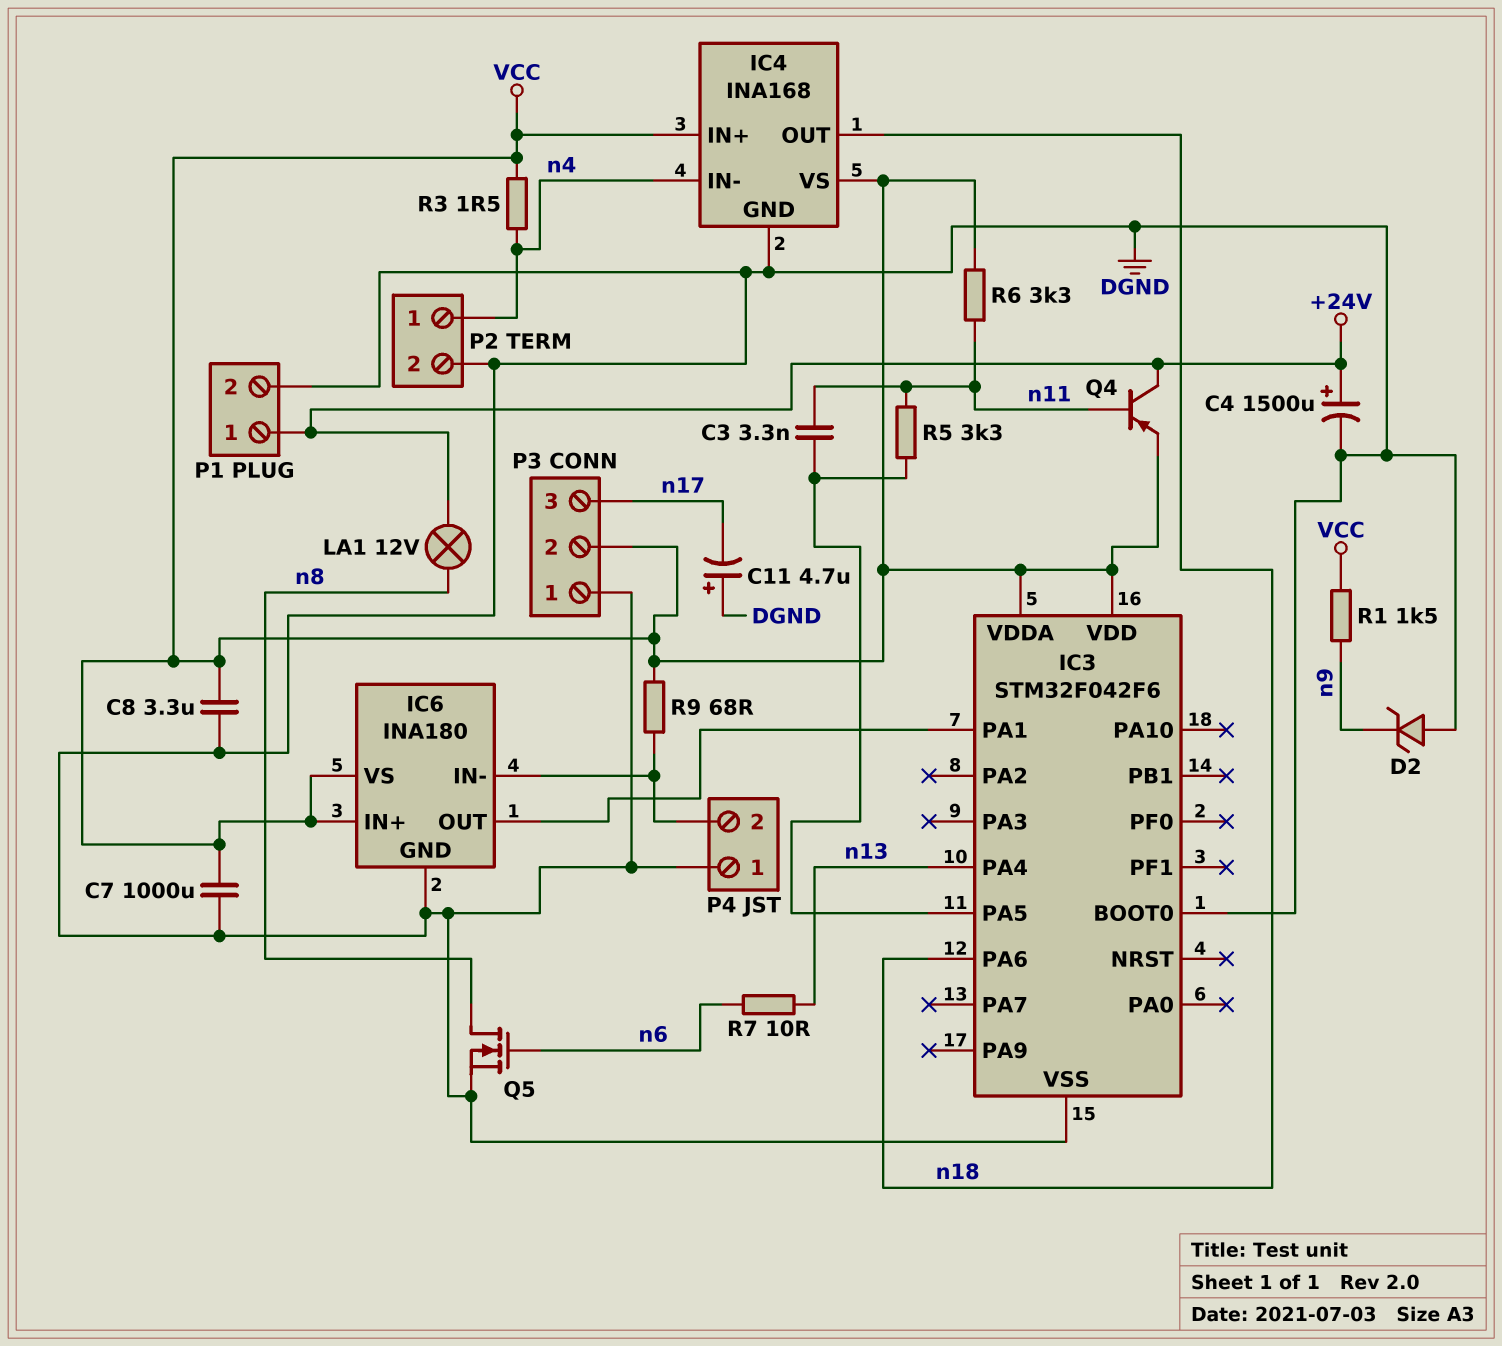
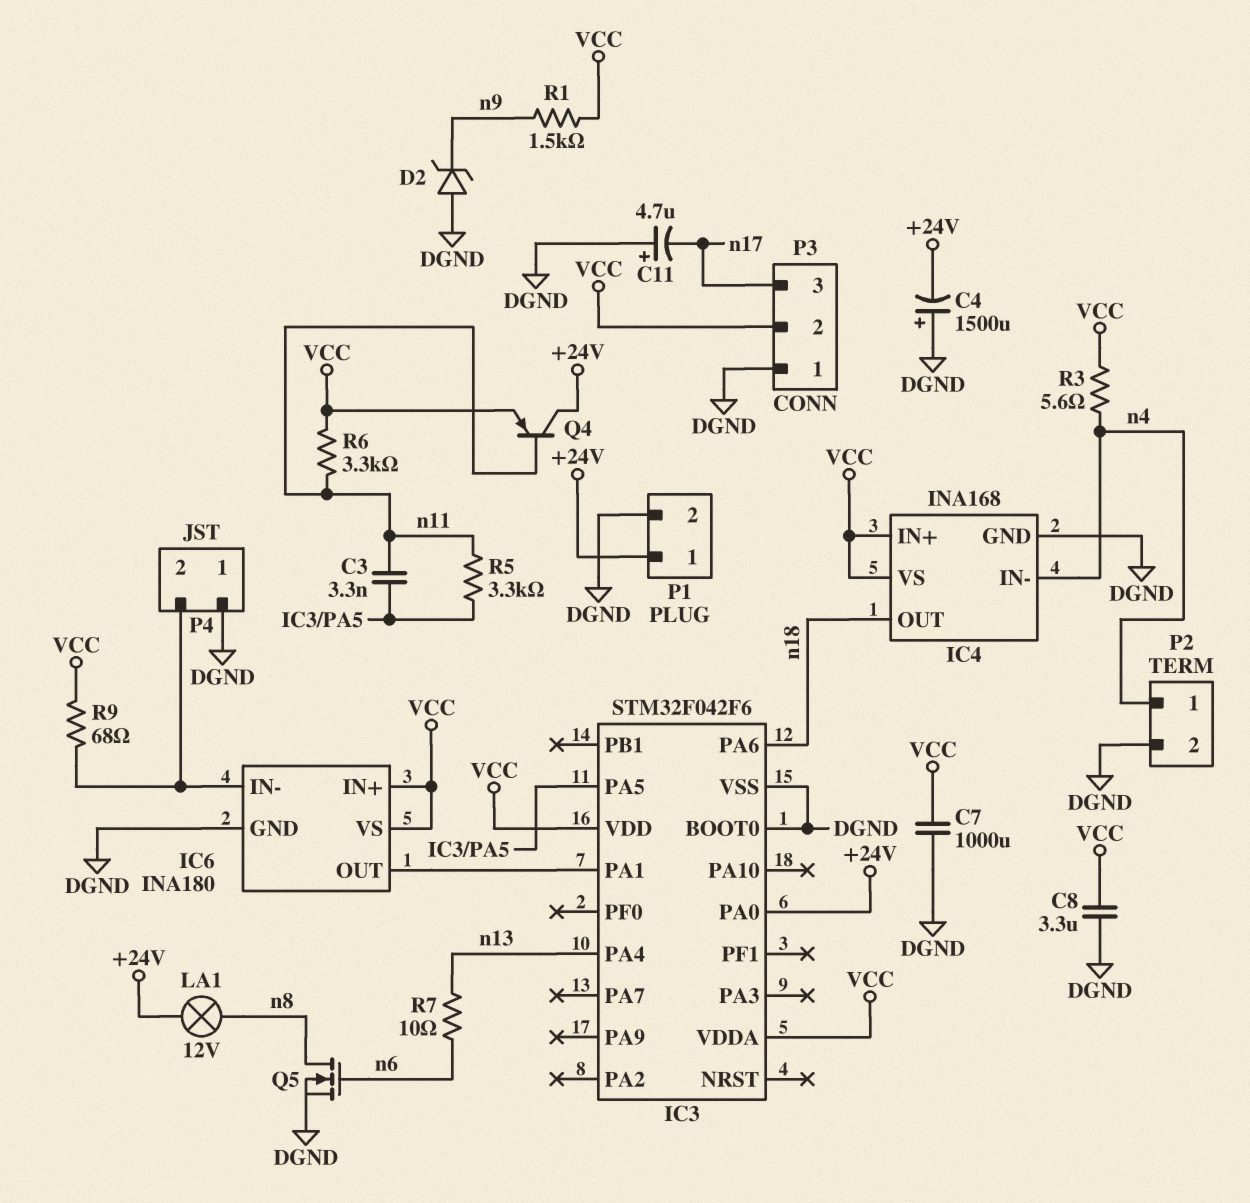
C4: 1500uF (plus +24V, minus DGND) -> 1500uF (plus DGND, minus +24V)
IC3 pin PA0: none -> +24V
R3: 1.5 (VCC, n4) -> 5.6 (VCC, n4)

